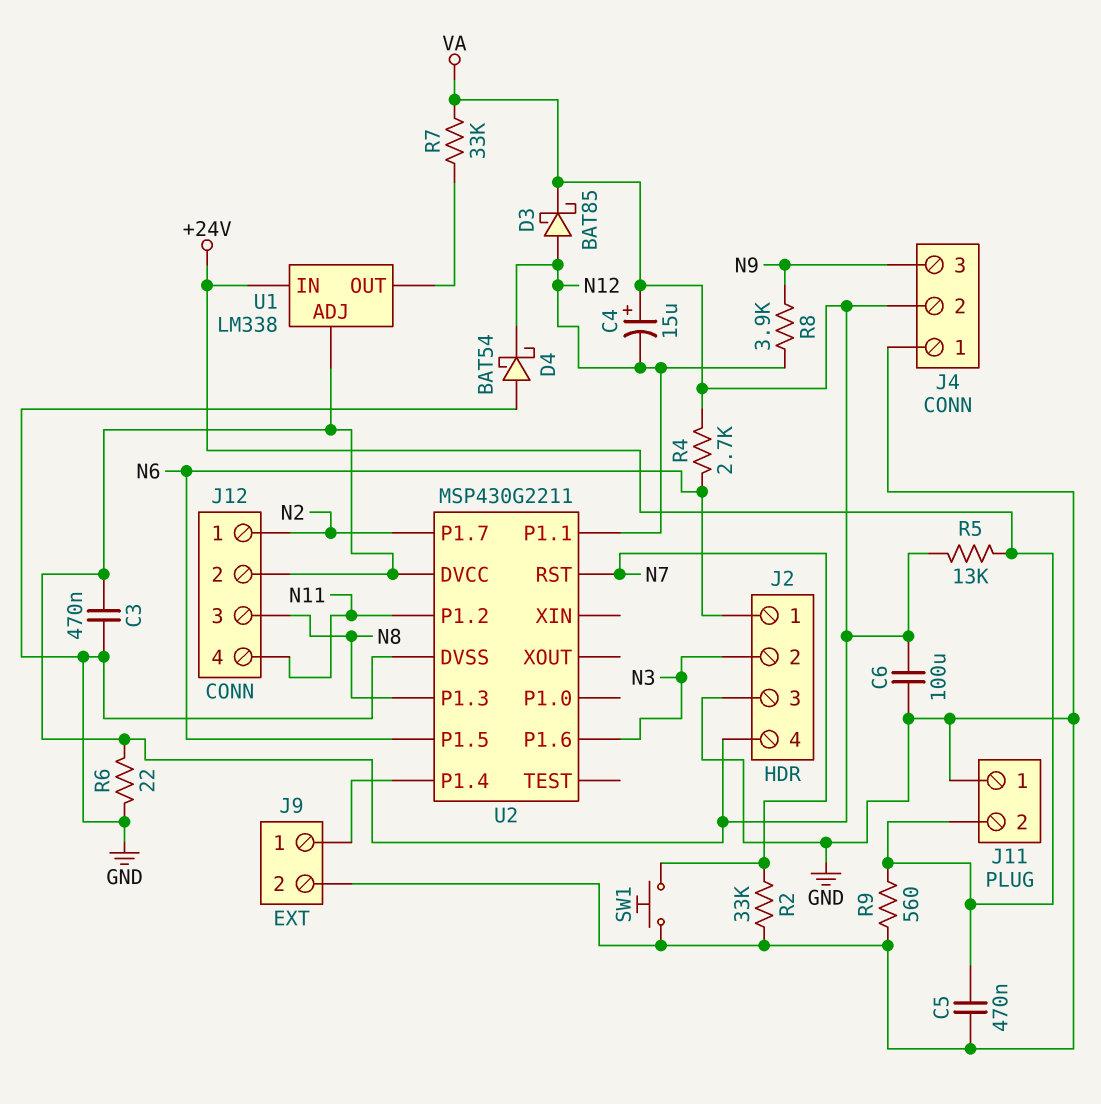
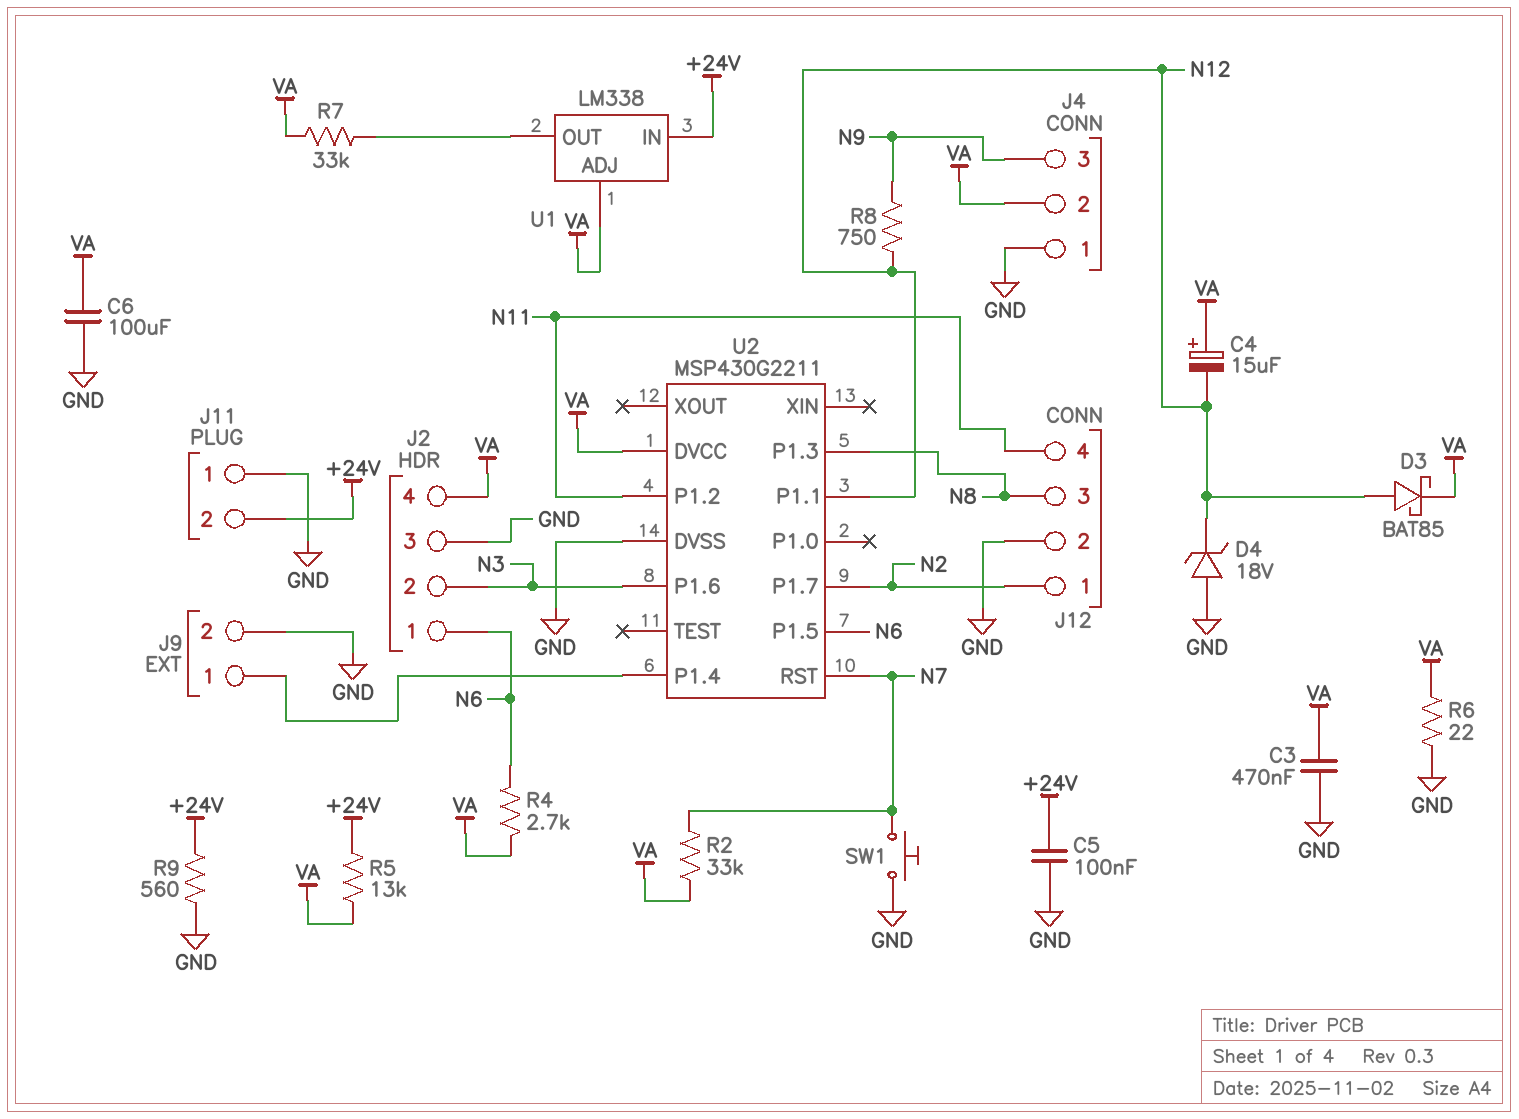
C5: 470nF (+24V, GND) -> 100nF (+24V, GND)
D4: schottky BAT54 (A GND, K N12) -> zener 18V (A GND, K N12)
J12 pin 2: VA -> GND
R2: 33k (GND, N7) -> 33k (N7, VA)
R8: 3.9k (N9, N12) -> 750 (N9, N12)

